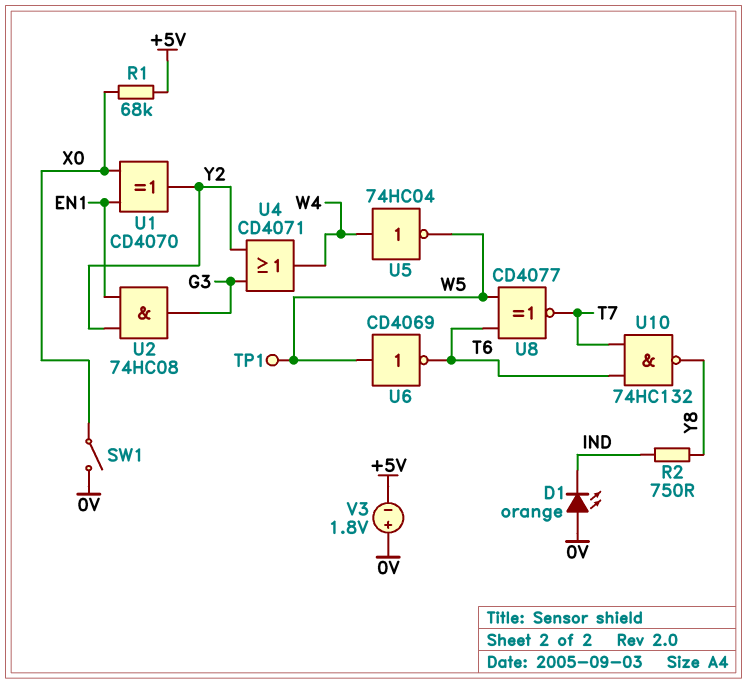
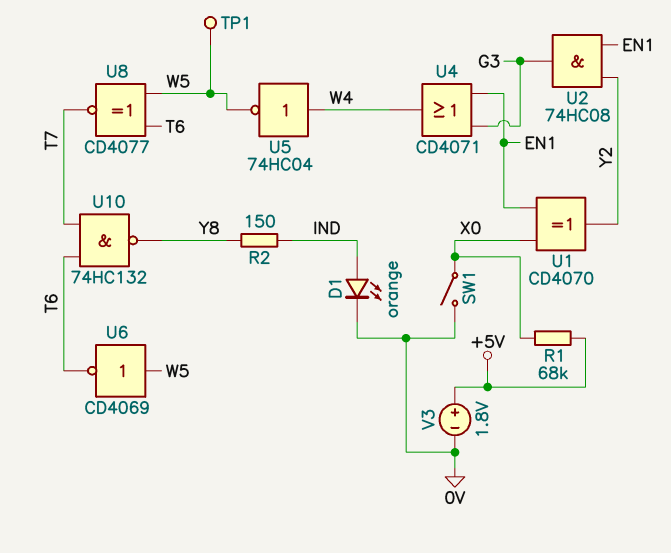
D1: LED orange (A 0V, K IND) -> LED orange (A IND, K 0V)
R2: 750 (IND, Y8) -> 150 (IND, Y8)
U4: OR CD4071 (in G3, in Y2, out W4) -> OR CD4071 (in EN1, in G3, out W4)
V3: 1.8V (plus 0V, minus +5V) -> 1.8V (plus +5V, minus 0V)

